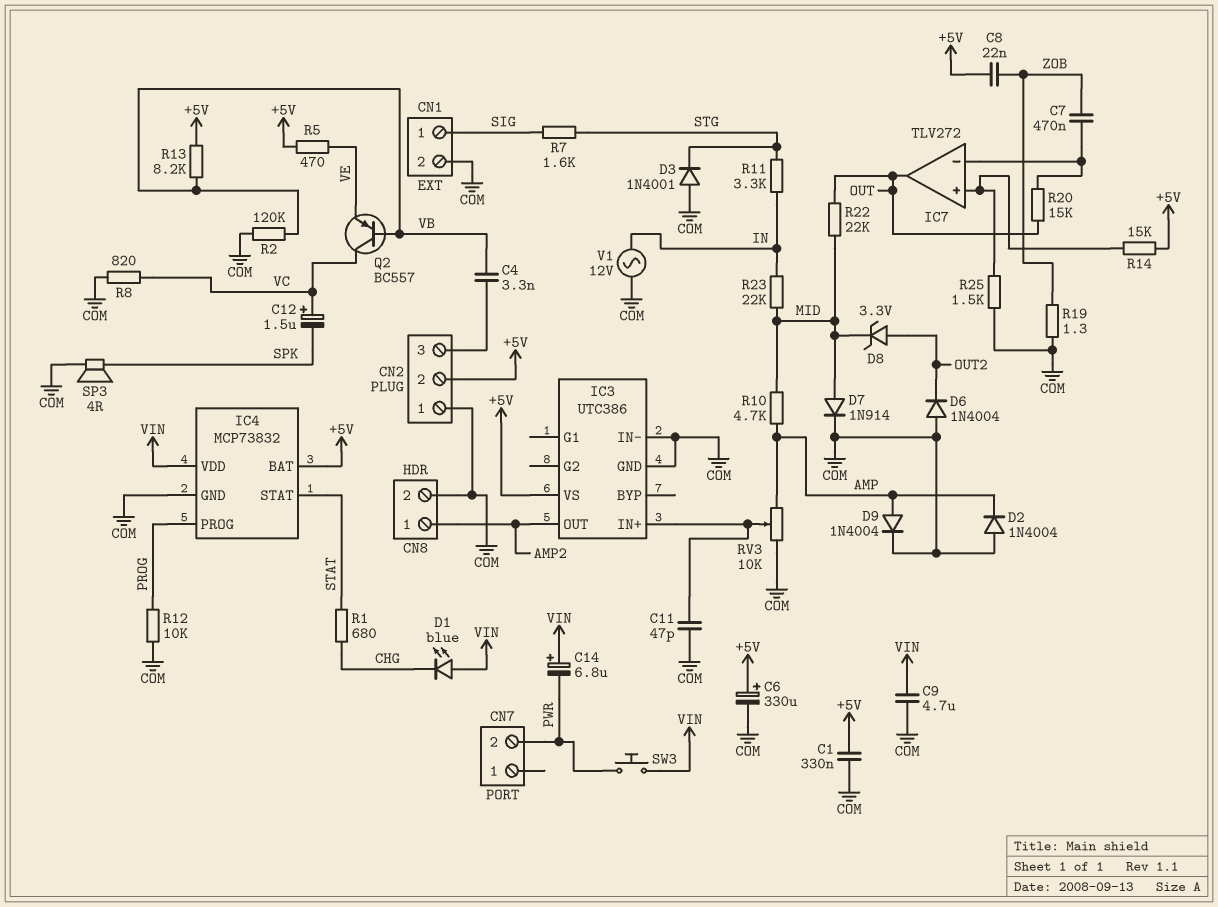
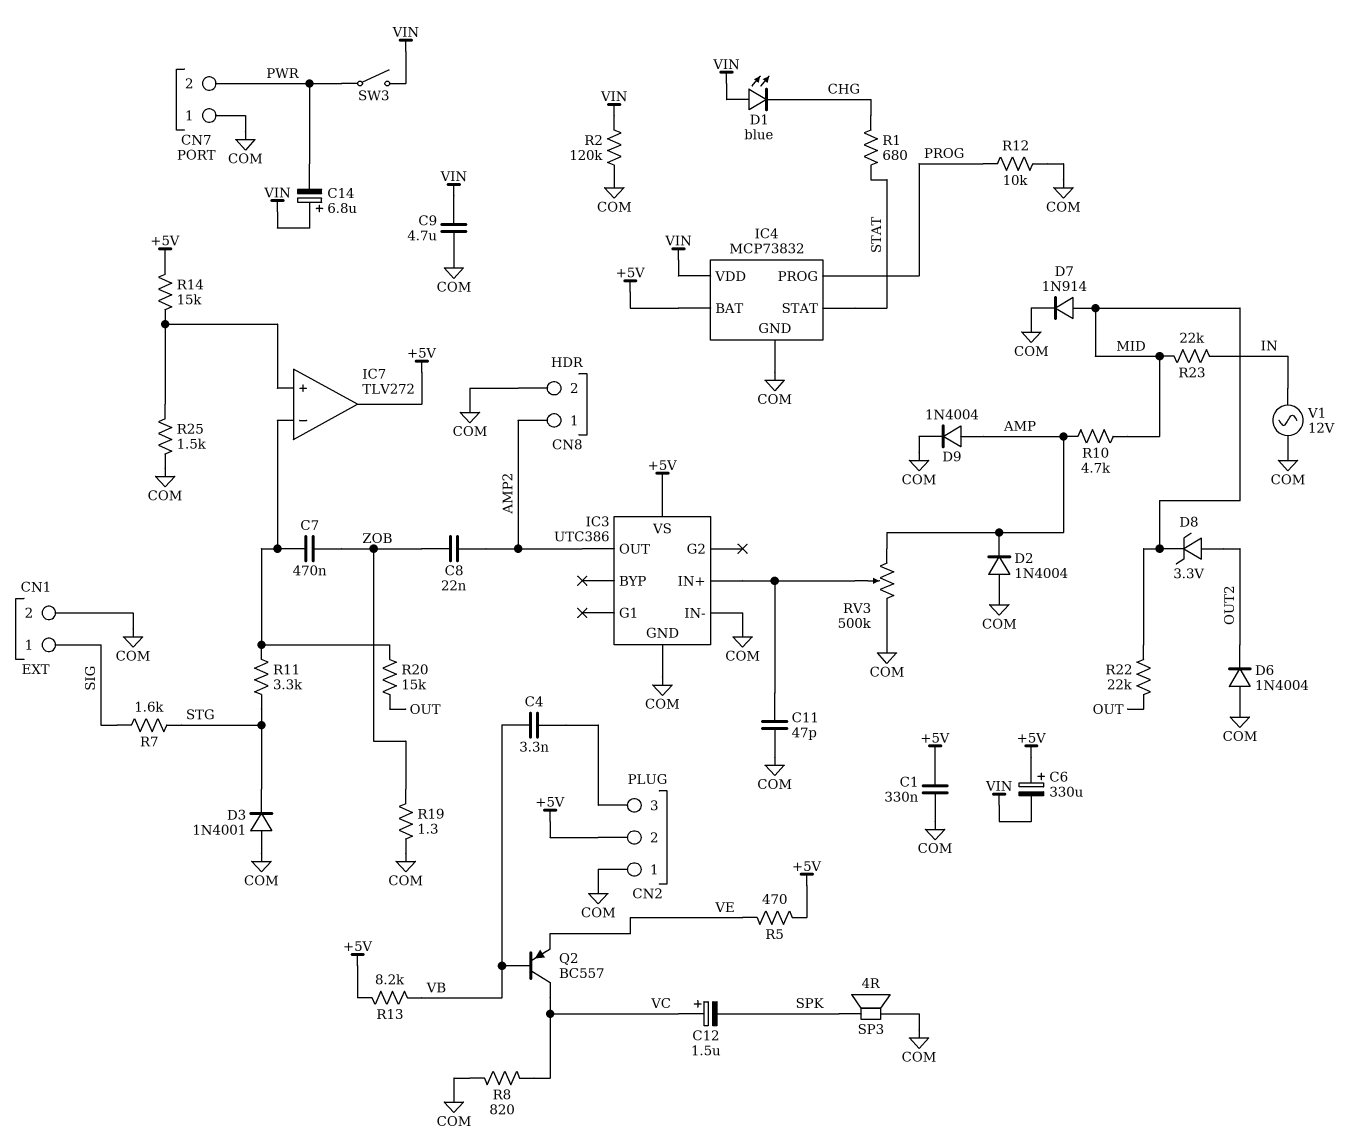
C6: 330uF (plus +5V, minus COM) -> 330uF (plus +5V, minus VIN)
C8: 22nF (+5V, ZOB) -> 22nF (AMP2, ZOB)
CN7 pin 1: none -> COM
IC7 pin out: OUT -> +5V
R2: 120k (COM, VB) -> 120k (COM, VIN)
R11: 3.3k (IN, STG) -> 3.3k (IC7/in-, STG)
RV3: 10k (AMP, COM, wiper IC3/IN+) -> 500k (AMP, COM, wiper IC3/IN+)
SW3: button (PWR, VIN) -> switch (PWR, VIN)

